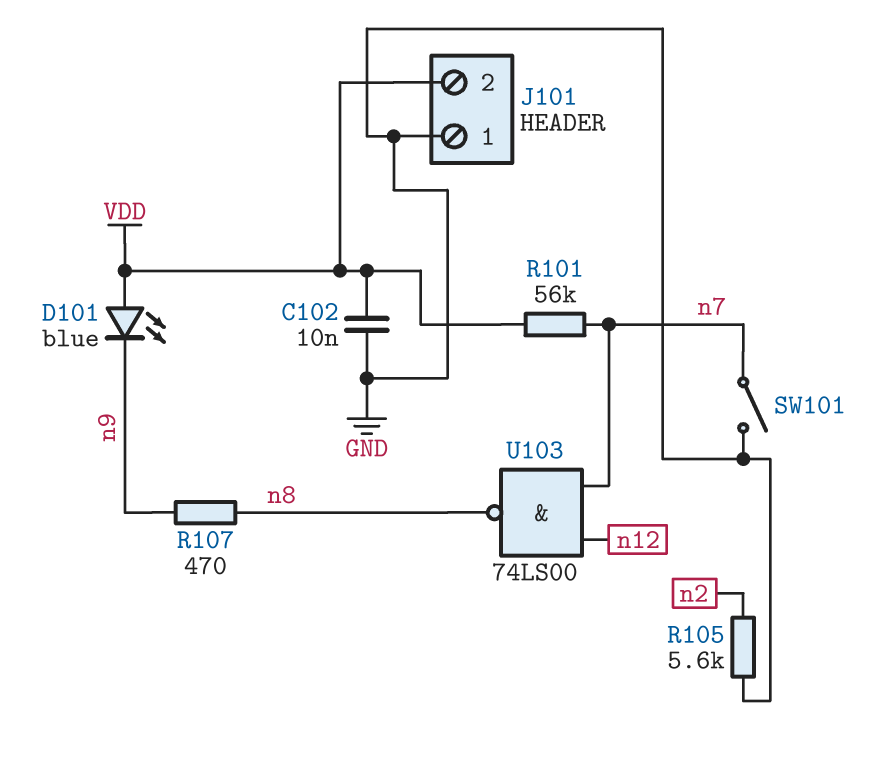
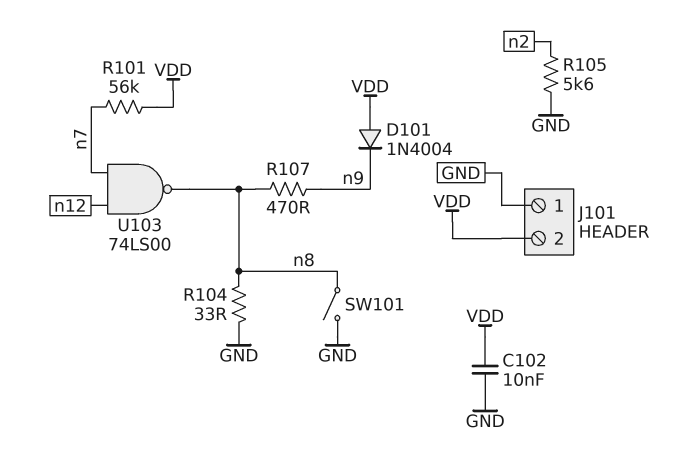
D101: LED blue (A VDD, K n9) -> diode 1N4004 (A VDD, K n9)
R104: none -> 33 (GND, n8)
SW101: switch (GND, n7) -> switch (GND, n8)

